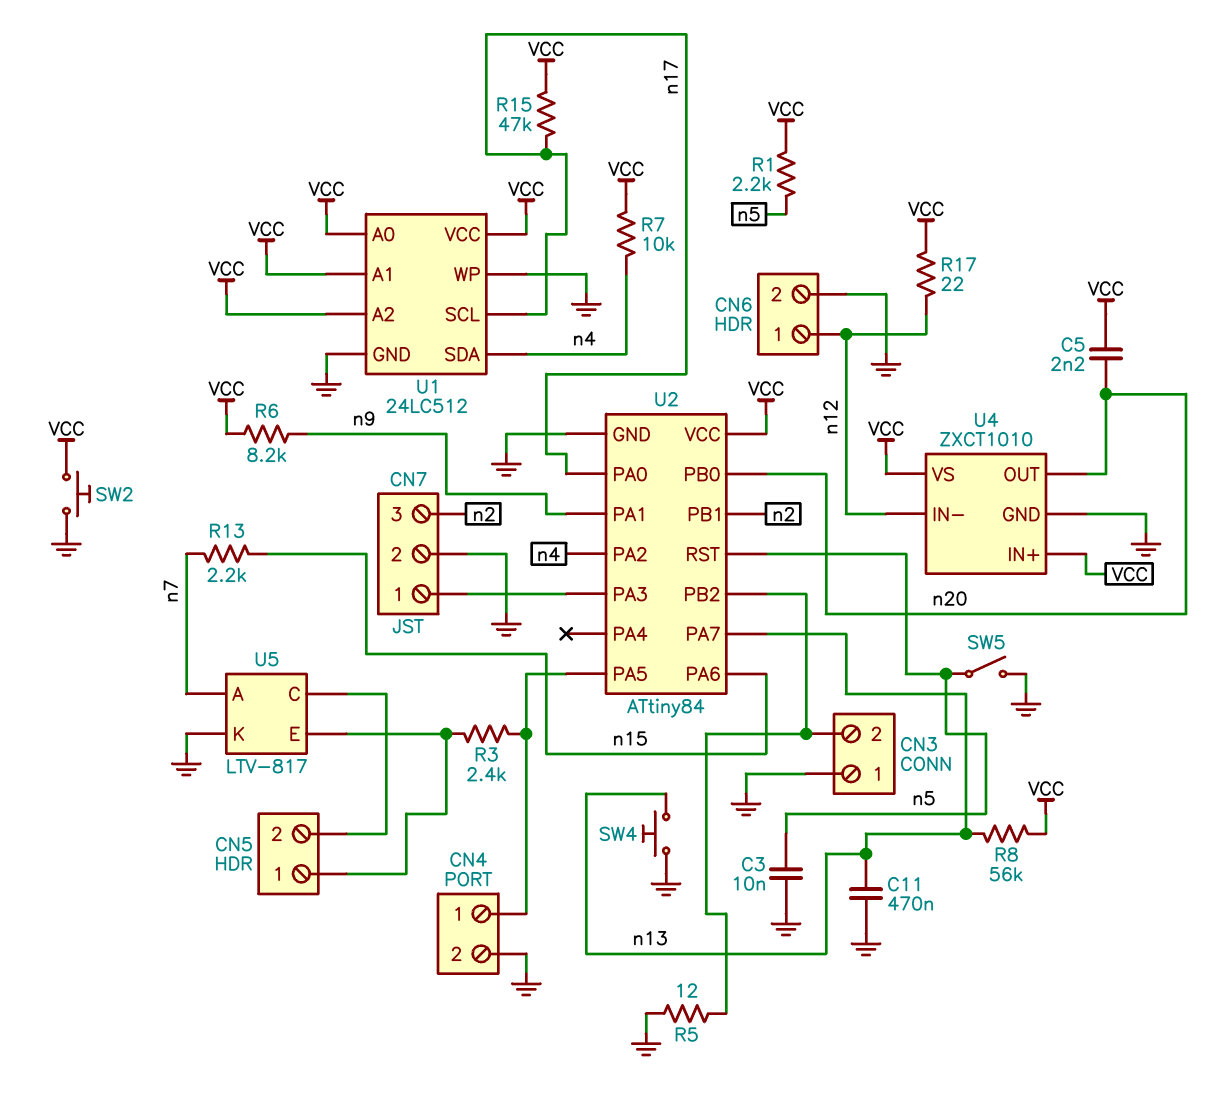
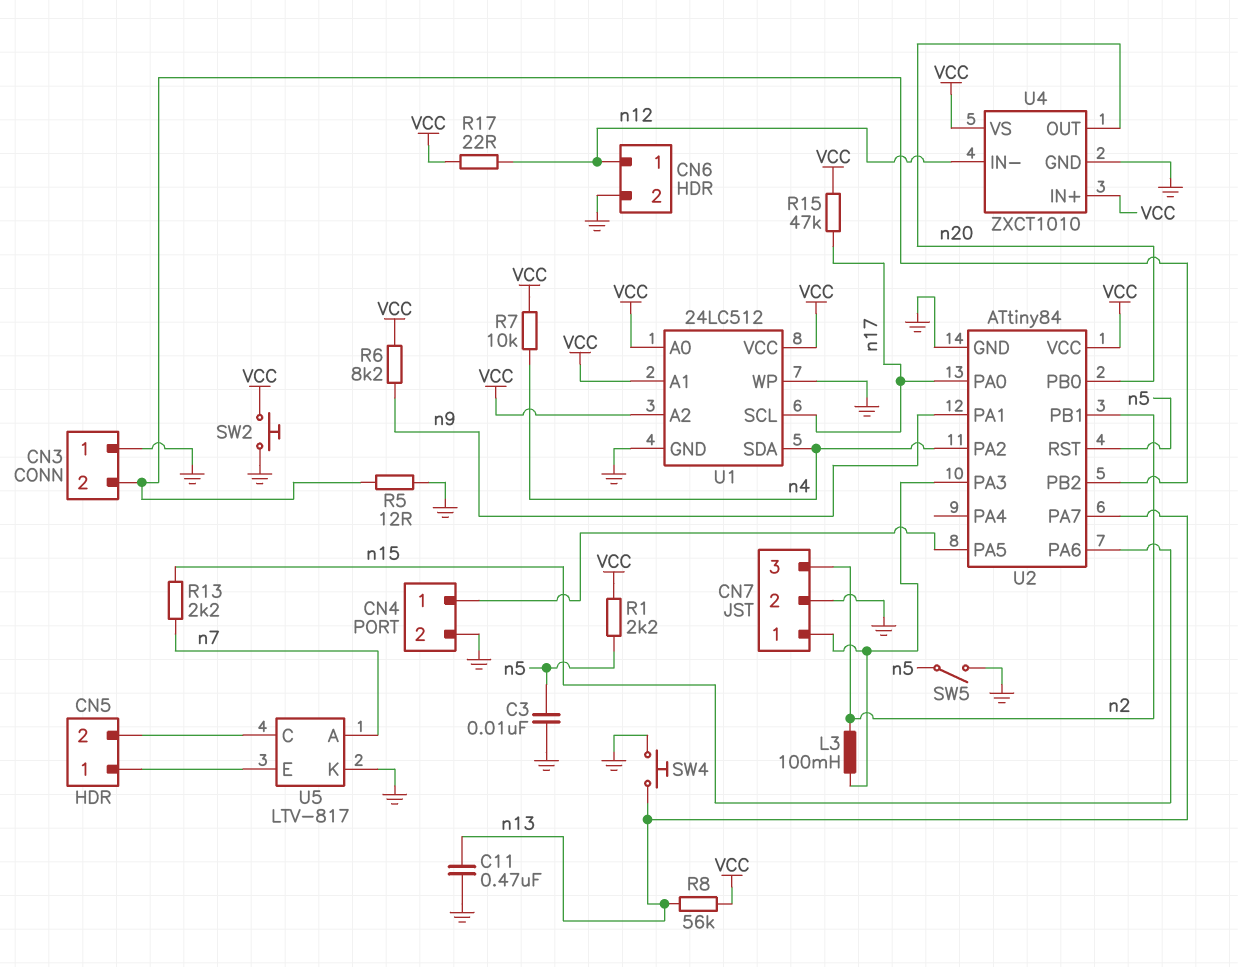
C5: 2.2nF (VCC, n20) -> none
L3: none -> 100mH (CN7/1, n2)
R3: 2.4k (CN4/1, CN5/1) -> none

